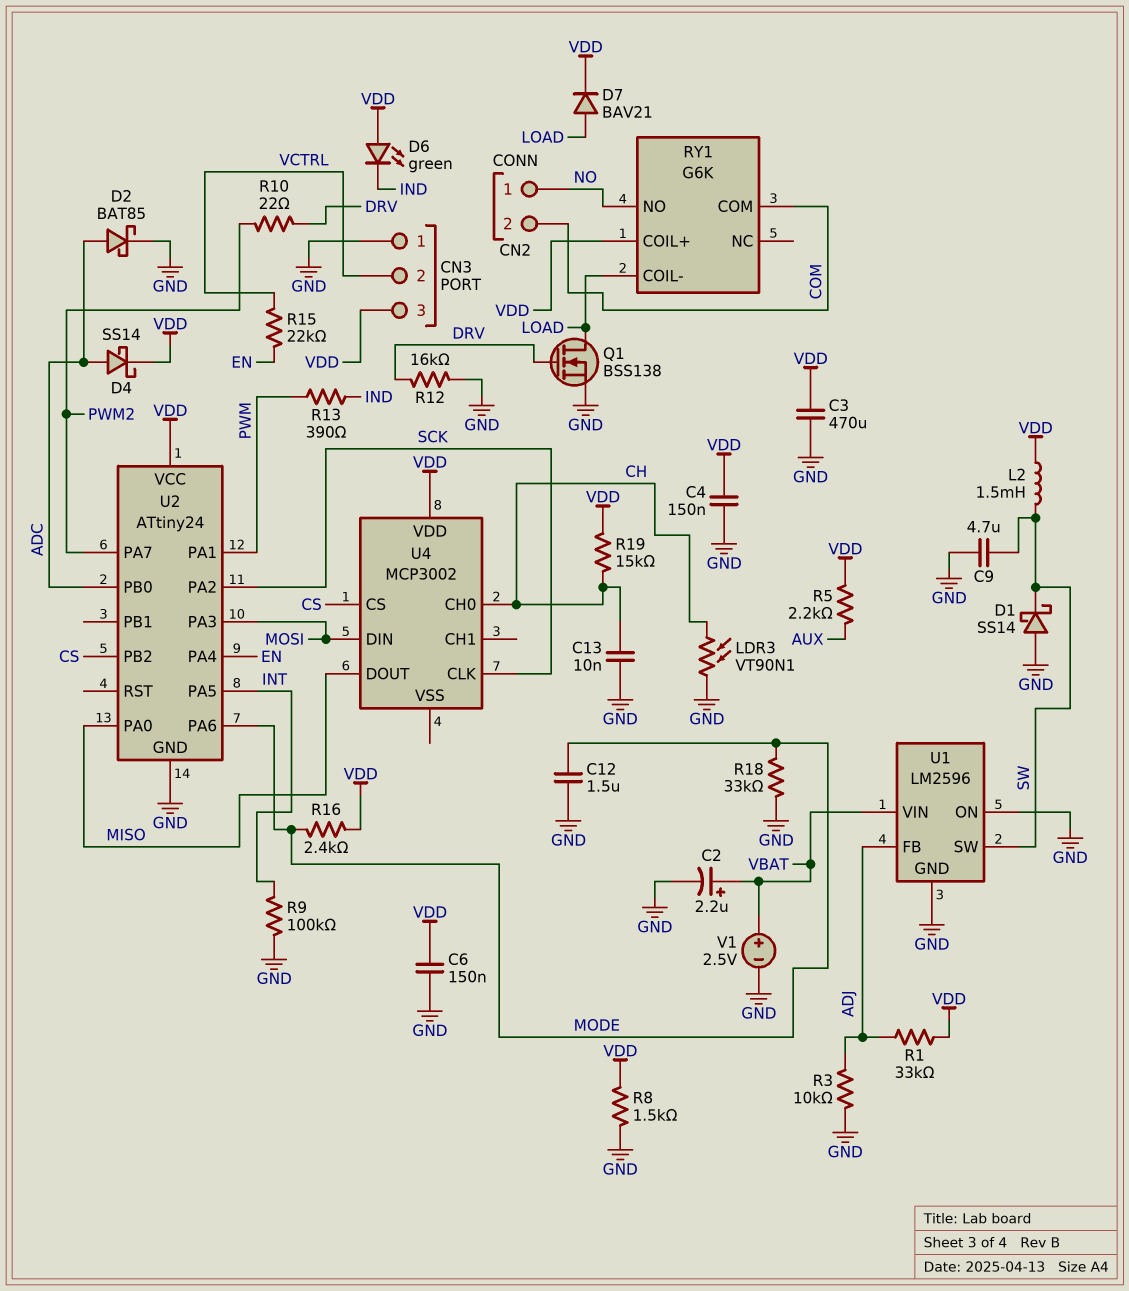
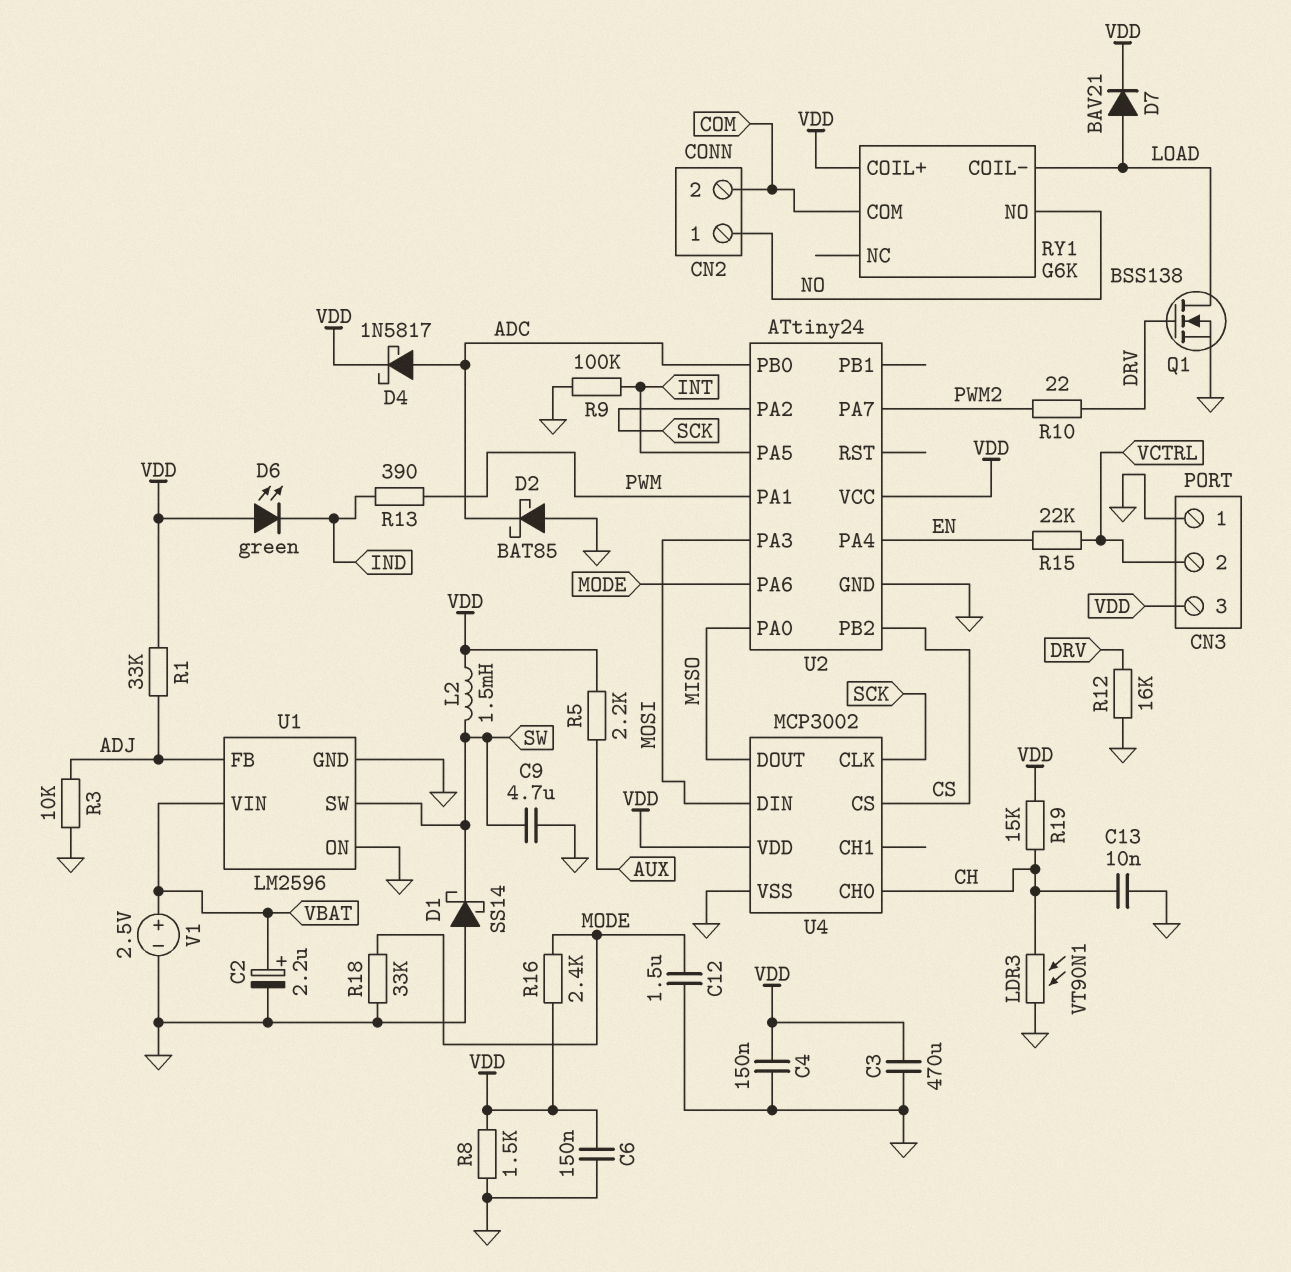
D2: schottky BAT85 (A ADC, K GND) -> schottky BAT85 (A GND, K ADC)
D4: schottky SS14 (A ADC, K VDD) -> schottky 1N5817 (A ADC, K VDD)
U4 pin VSS: none -> GND

